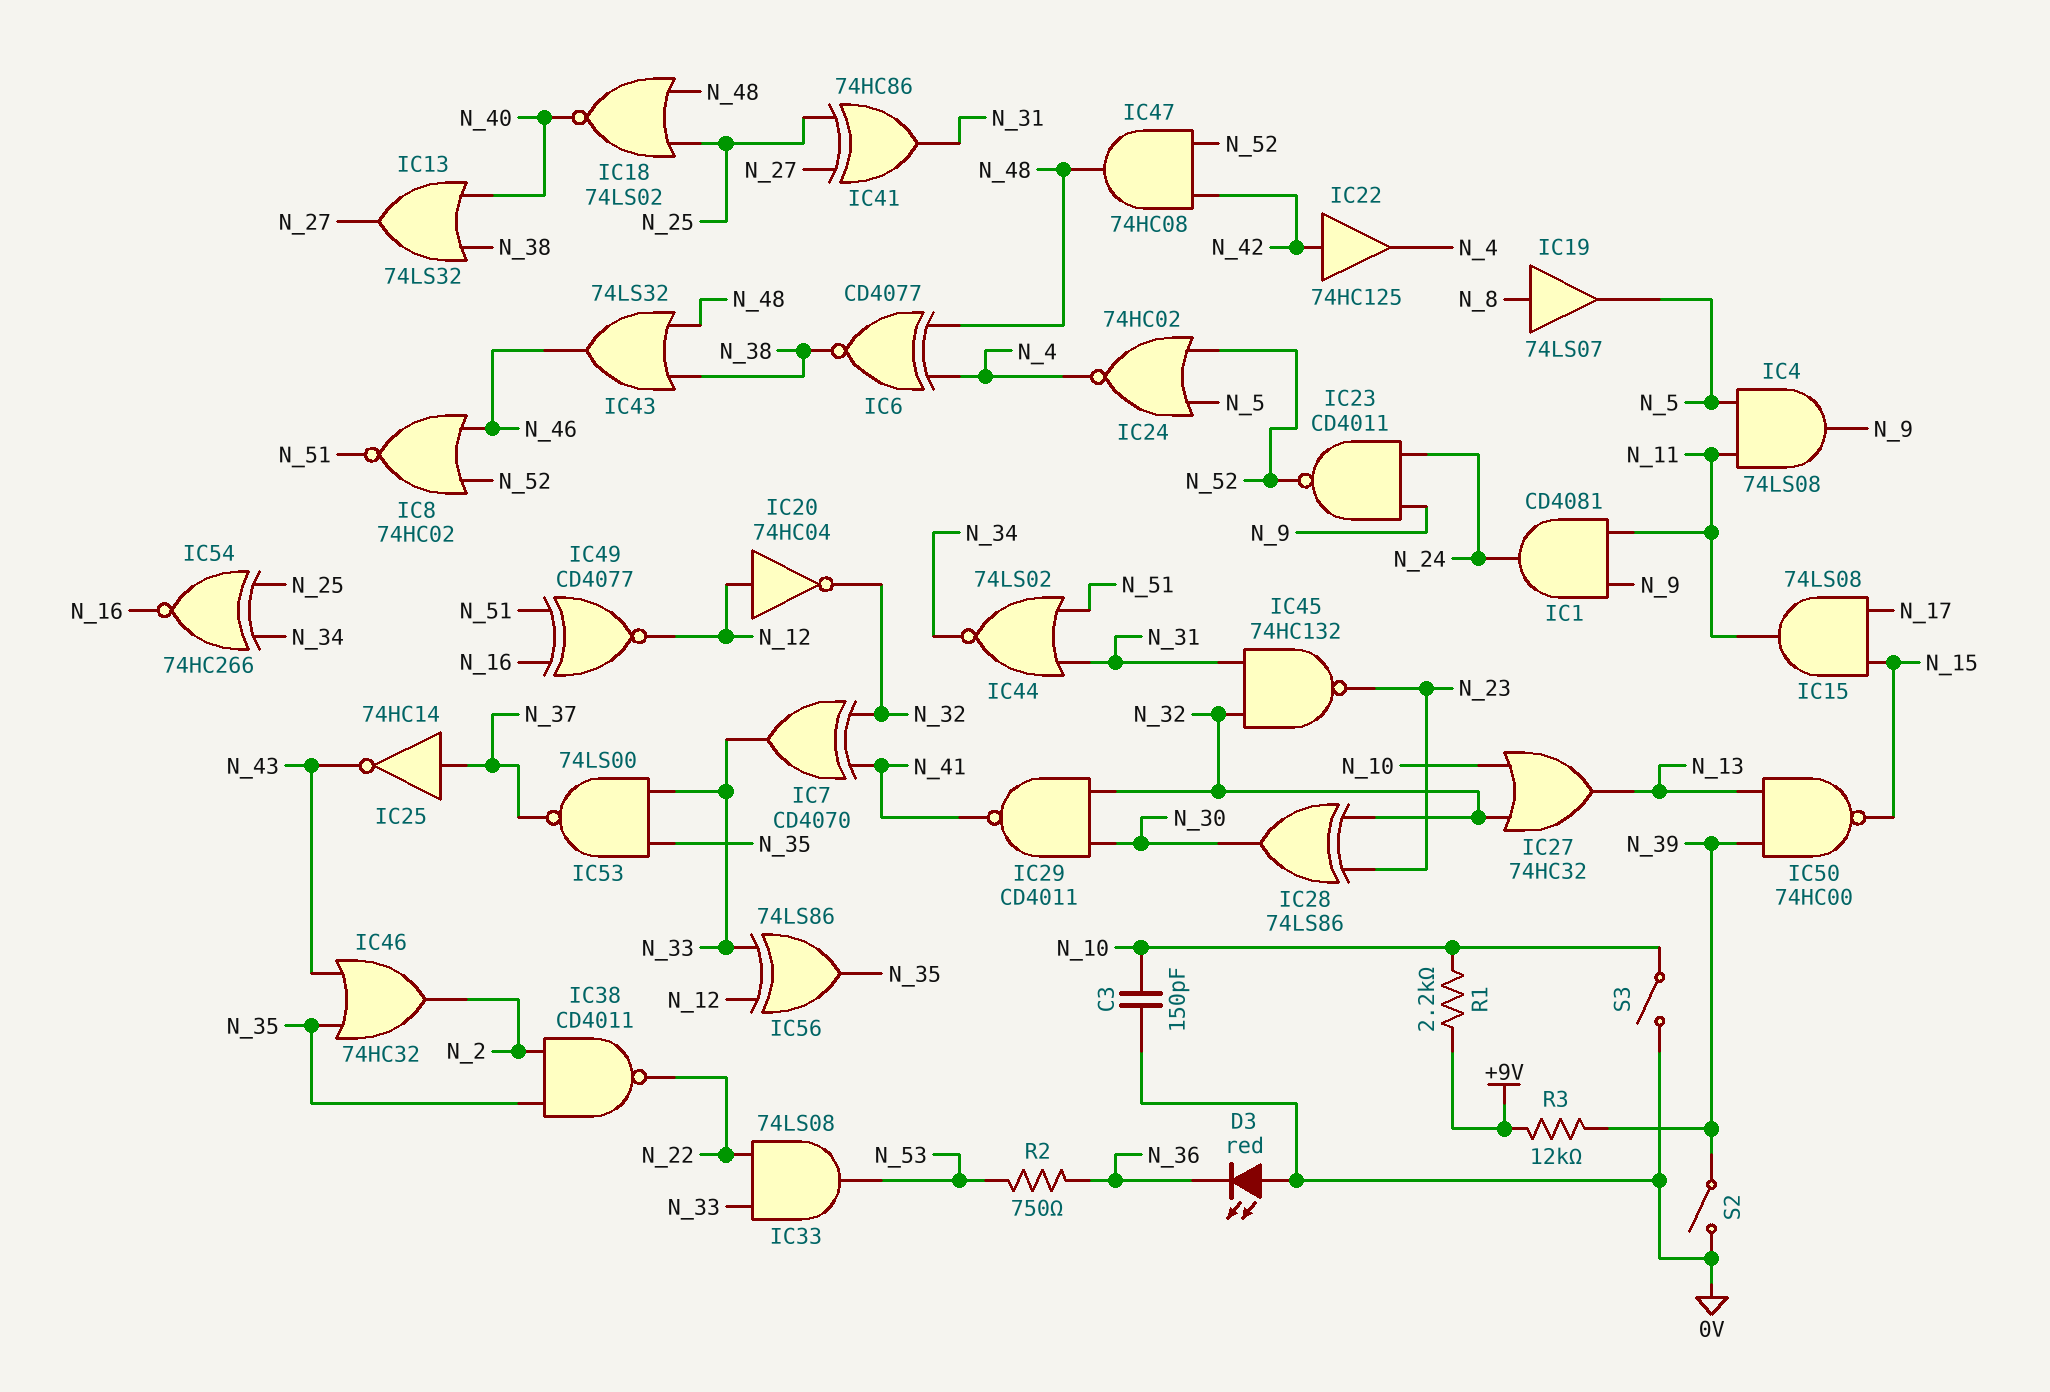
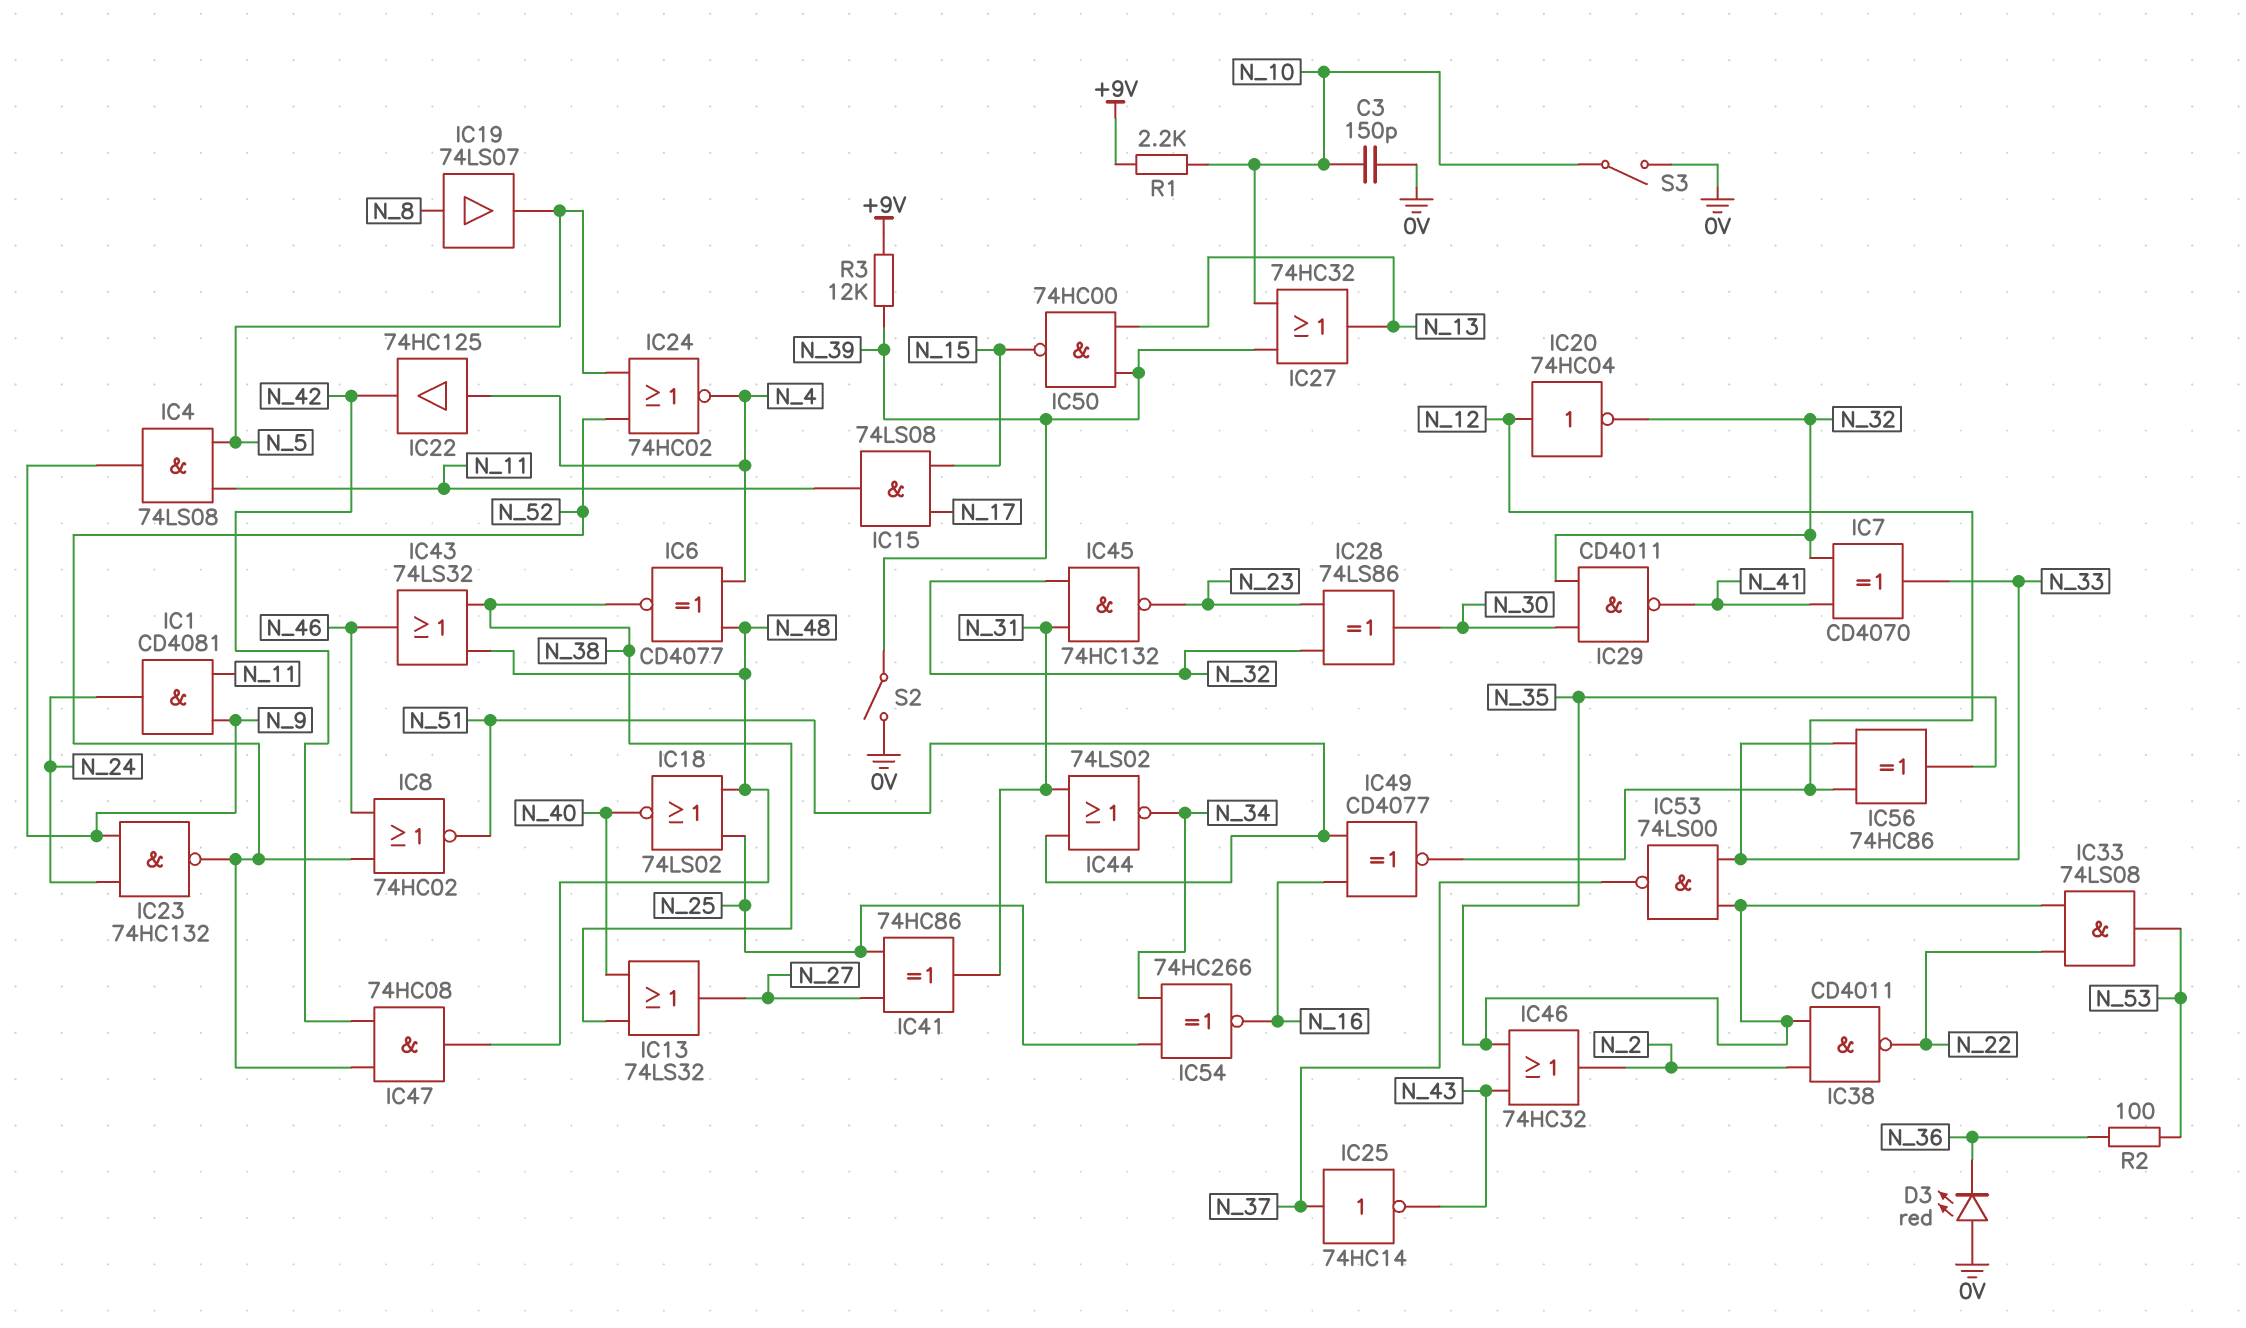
IC22: buffer 74HC125 (in N_42, out N_4) -> buffer 74HC125 (in N_4, out N_42)
IC23: NAND CD4011 (in N_9, in N_24, out N_52) -> NAND 74HC132 (in N_9, in N_24, out N_52)
IC27: OR 74HC32 (in N_10, in N_32, out N_13) -> OR 74HC32 (in N_10, in N_39, out N_13)
IC33: AND 74LS08 (in N_22, in N_33, out N_53) -> AND 74LS08 (in N_22, in N_35, out N_53)
IC56: XOR 74LS86 (in N_12, in N_33, out N_35) -> XOR 74HC86 (in N_12, in N_33, out N_35)
R2: 750 (N_36, N_53) -> 100 (N_36, N_53)

